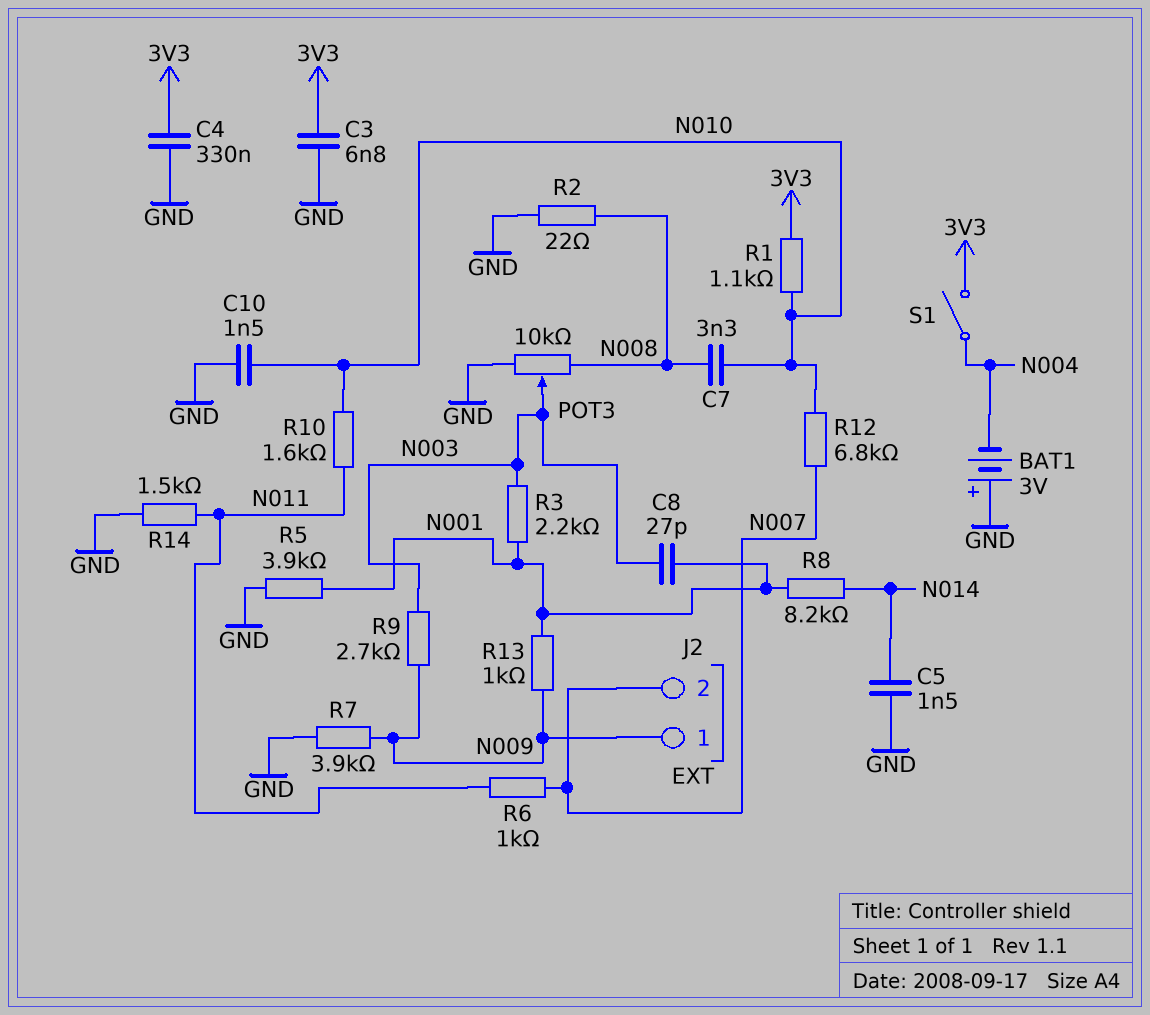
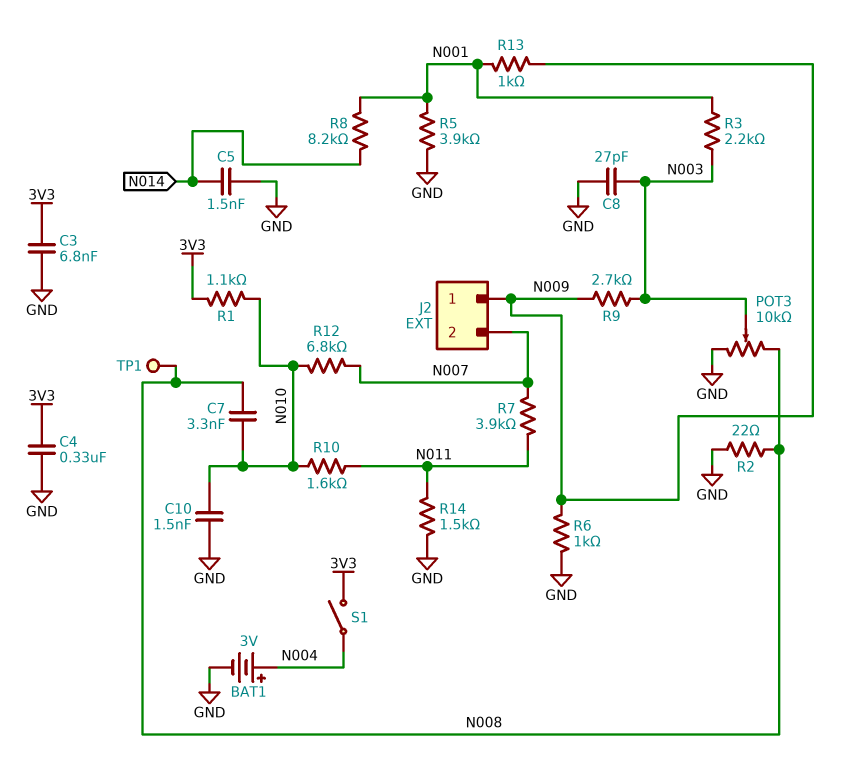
BAT1: 3V (plus GND, minus N004) -> 3V (plus N004, minus GND)
C8: 27pF (N001, N003) -> 27pF (GND, N003)
R6: 1k (N007, N011) -> 1k (GND, N009)
R7: 3.9k (GND, N009) -> 3.9k (N007, N011)
TP1: none -> test point (N008)

